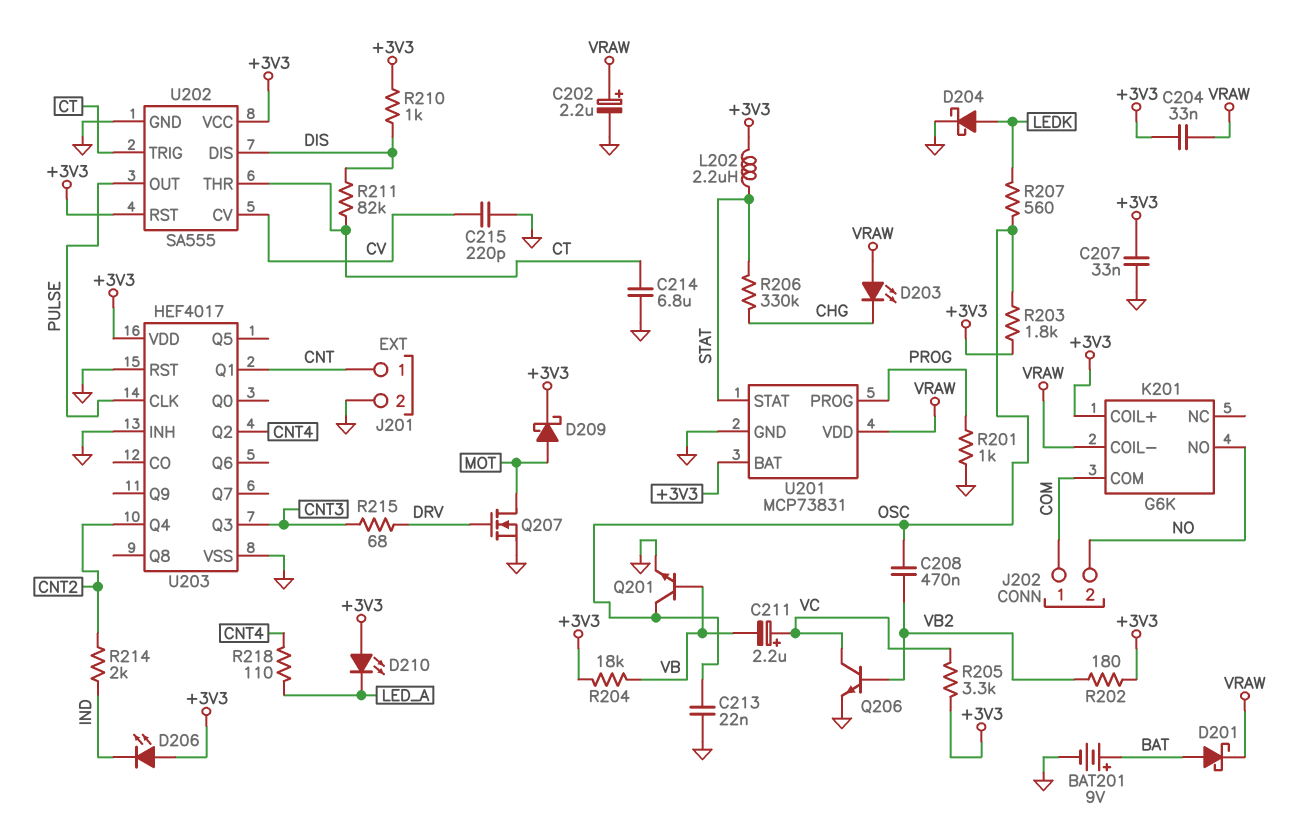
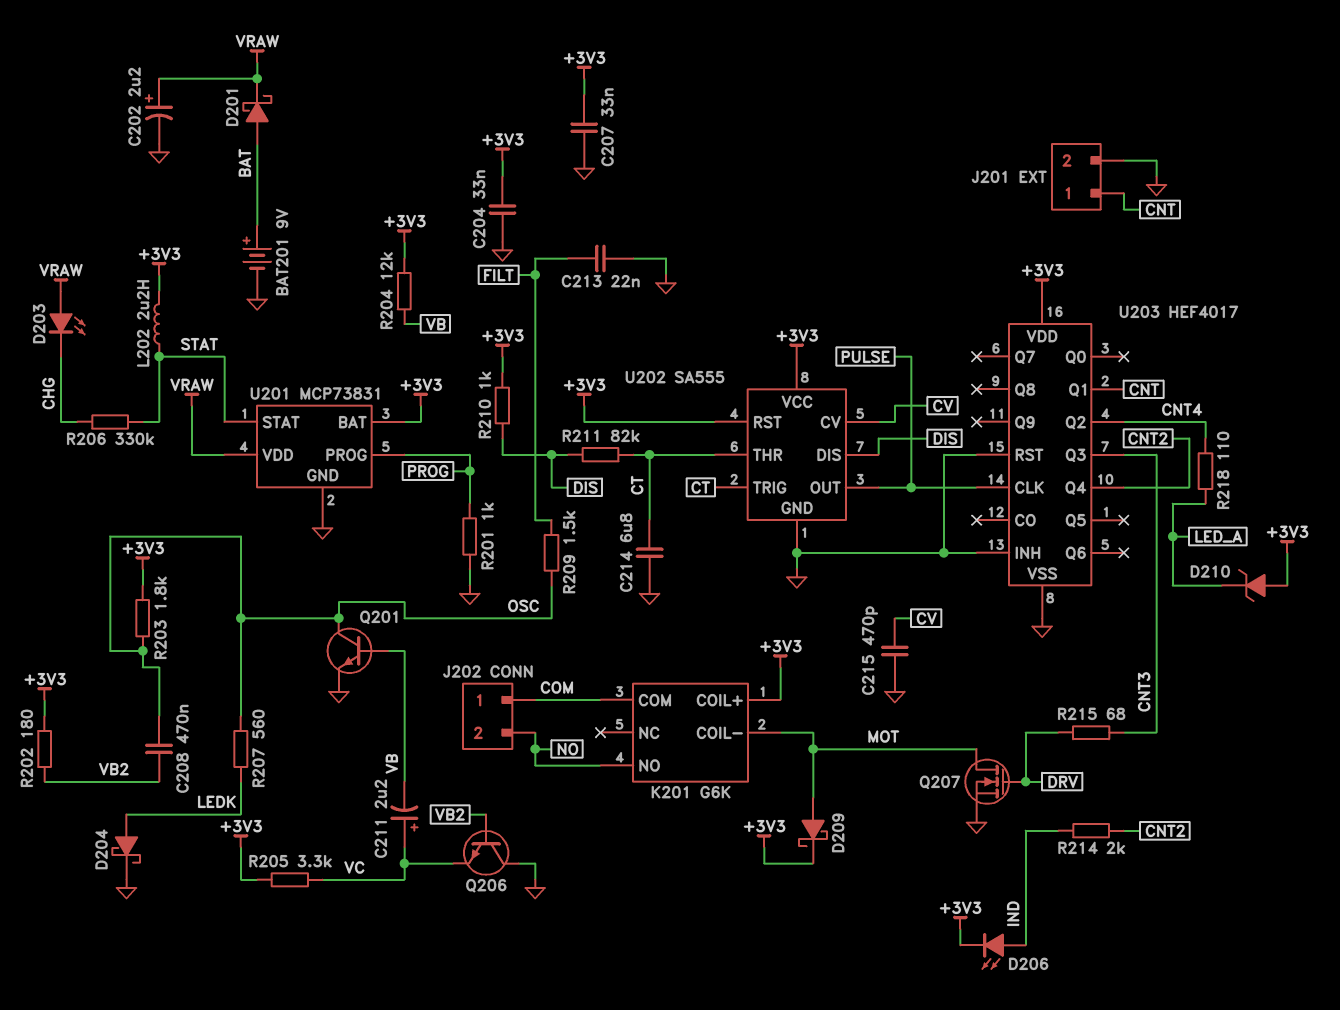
C204: 33nF (+3V3, VRAW) -> 33nF (+3V3, GND)
C213: 22nF (GND, OSC) -> 22nF (FILT, GND)
C215: 220pF (CV, GND) -> 470pF (CV, GND)
D206: LED (A +3V3, K IND) -> LED (A IND, K +3V3)
D210: LED (A +3V3, K LED_A) -> zener (A +3V3, K LED_A)
K201 pin COIL-: VRAW -> MOT
Q206: NPN (B VB2, C VC, E GND) -> NPN (B VB2, C GND, E VC)
R204: 18k (+3V3, VB) -> 12k (+3V3, VB)
R209: none -> 1.5k (FILT, OSC)

